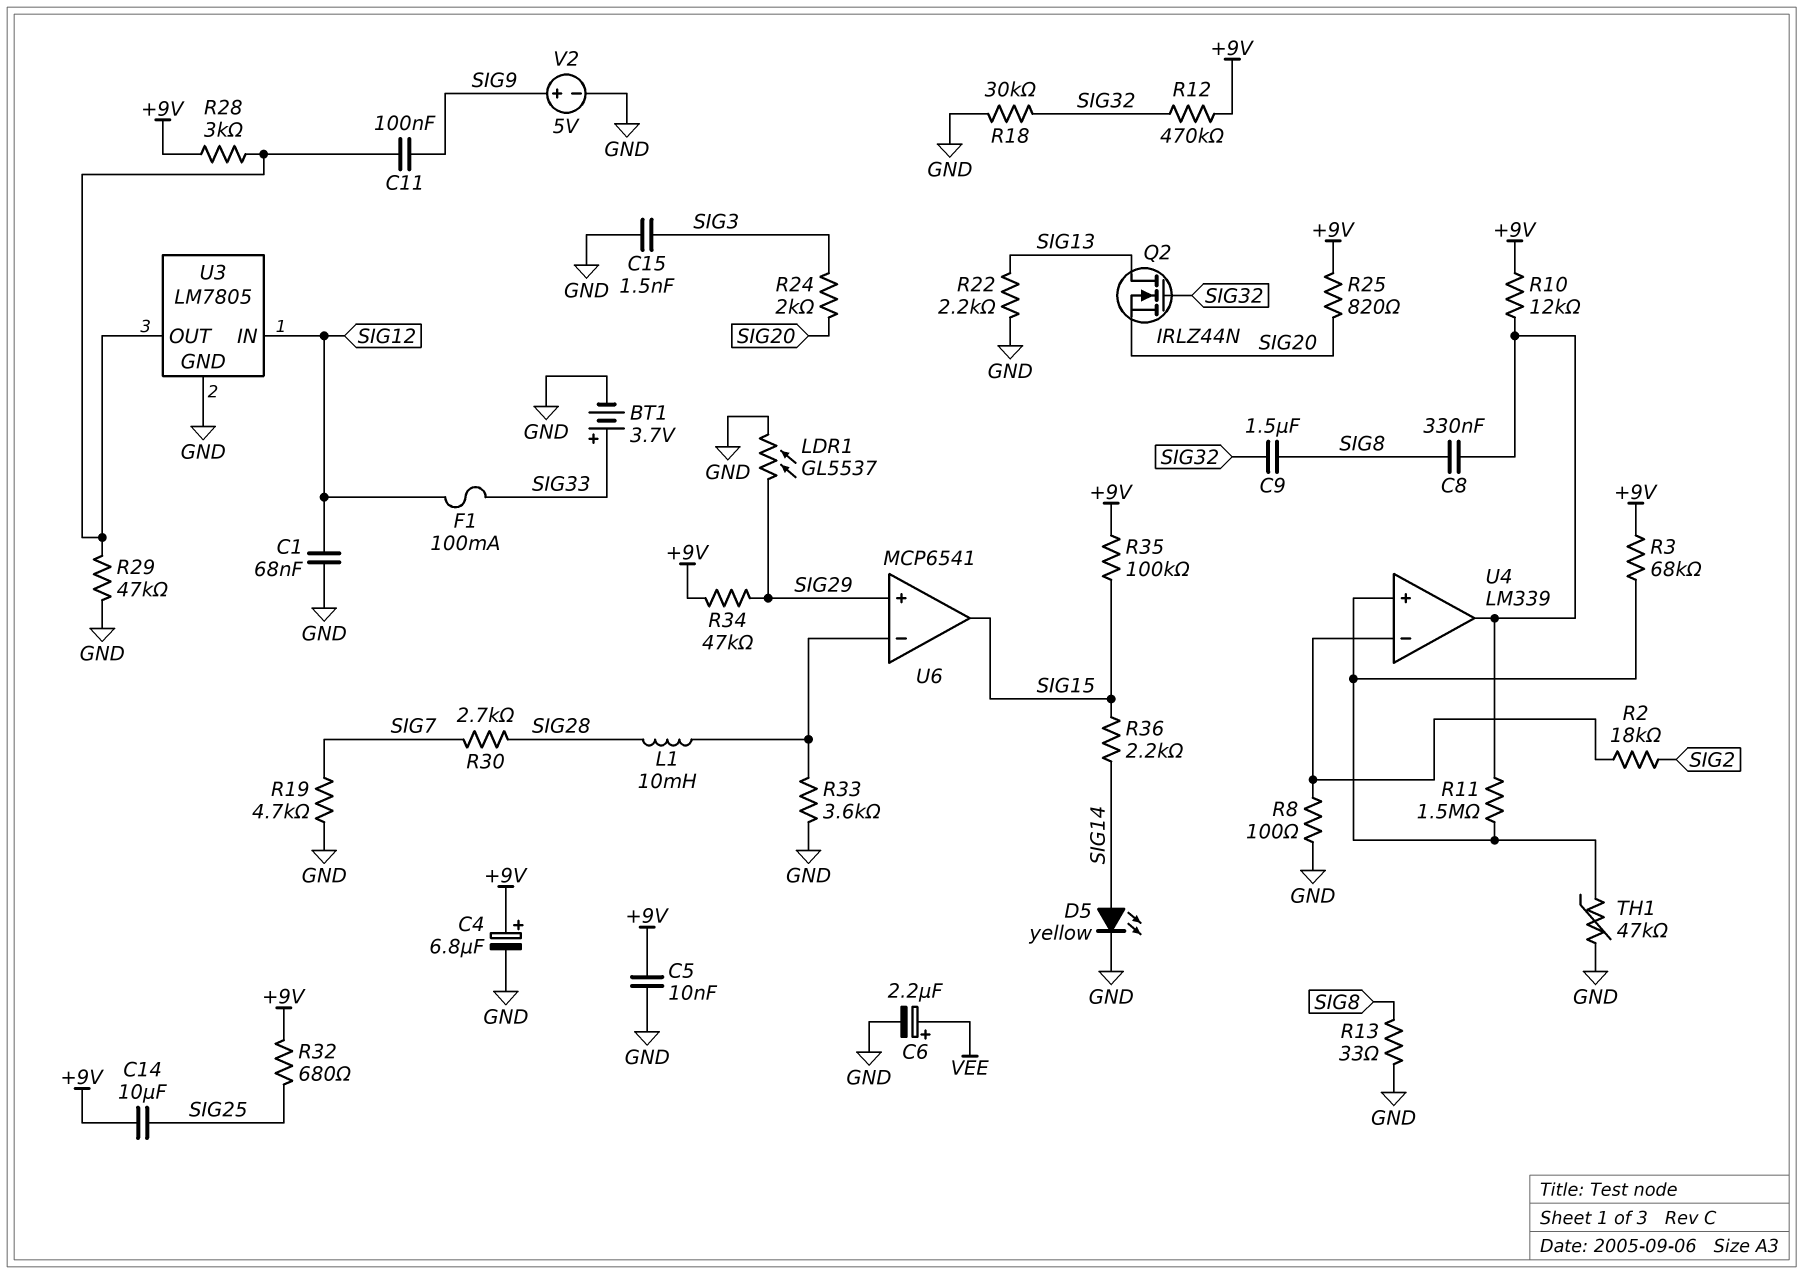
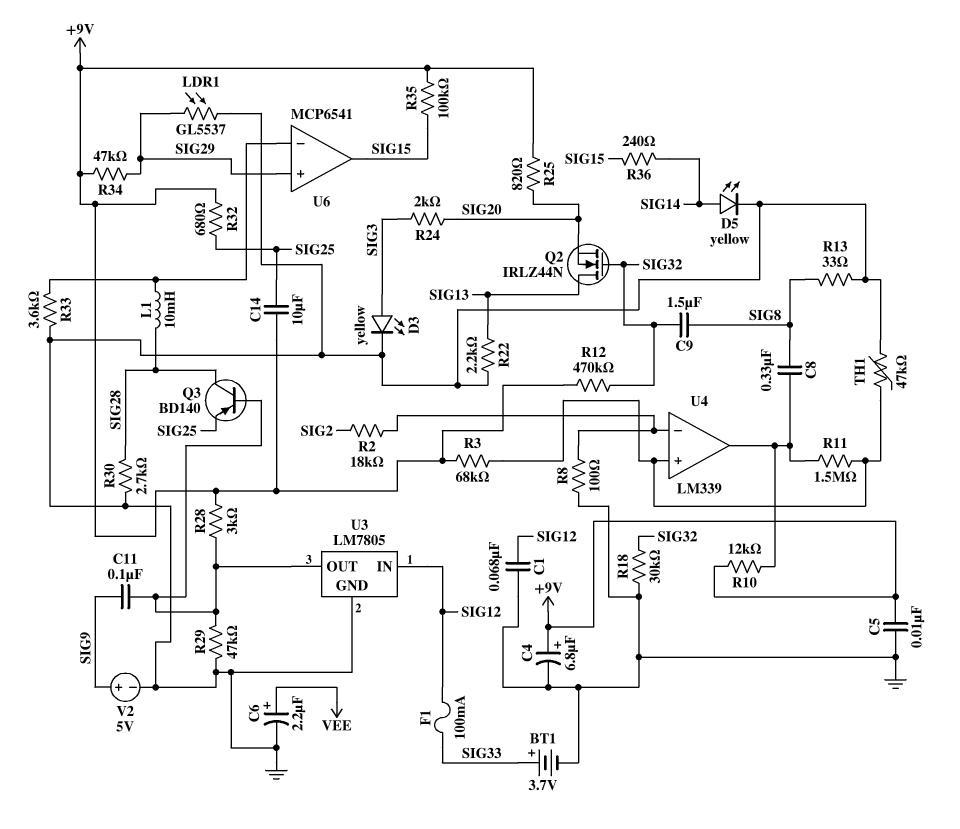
C15: 1.5nF (GND, SIG3) -> none
D3: none -> LED yellow (A SIG3, K GND)
Q3: none -> PNP BD140 (B U3/OUT, C SIG28, E SIG25)
R19: 4.7k (GND, SIG7) -> none
R30: 2.7k (SIG7, SIG28) -> 2.7k (GND, SIG28)
R36: 2.2k (SIG14, SIG15) -> 240 (SIG14, SIG15)

